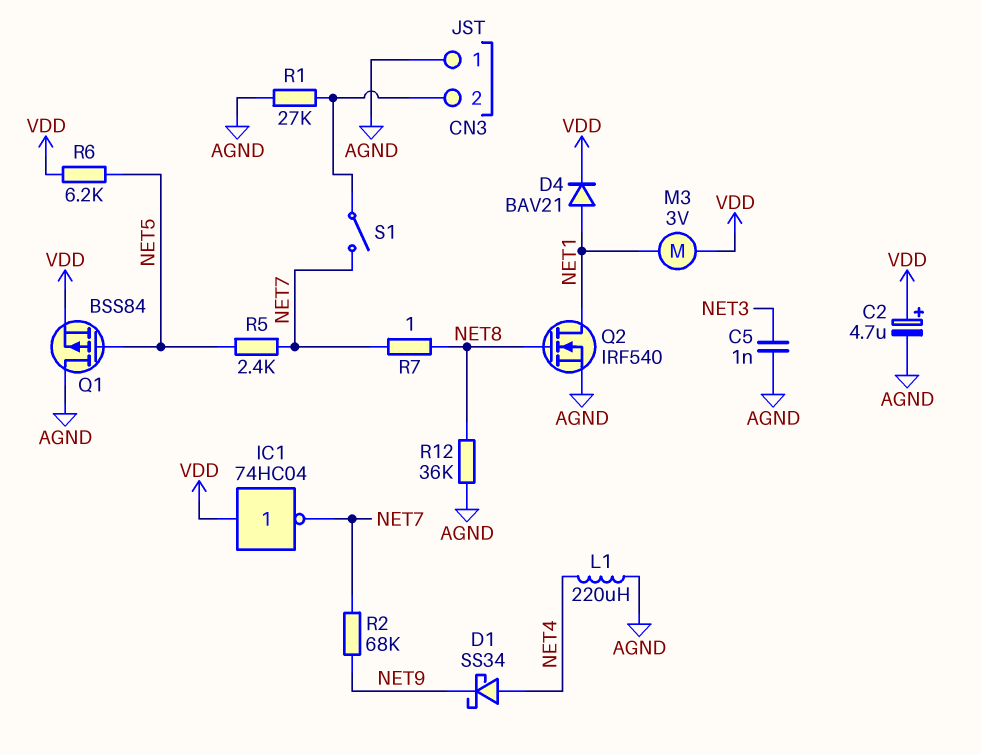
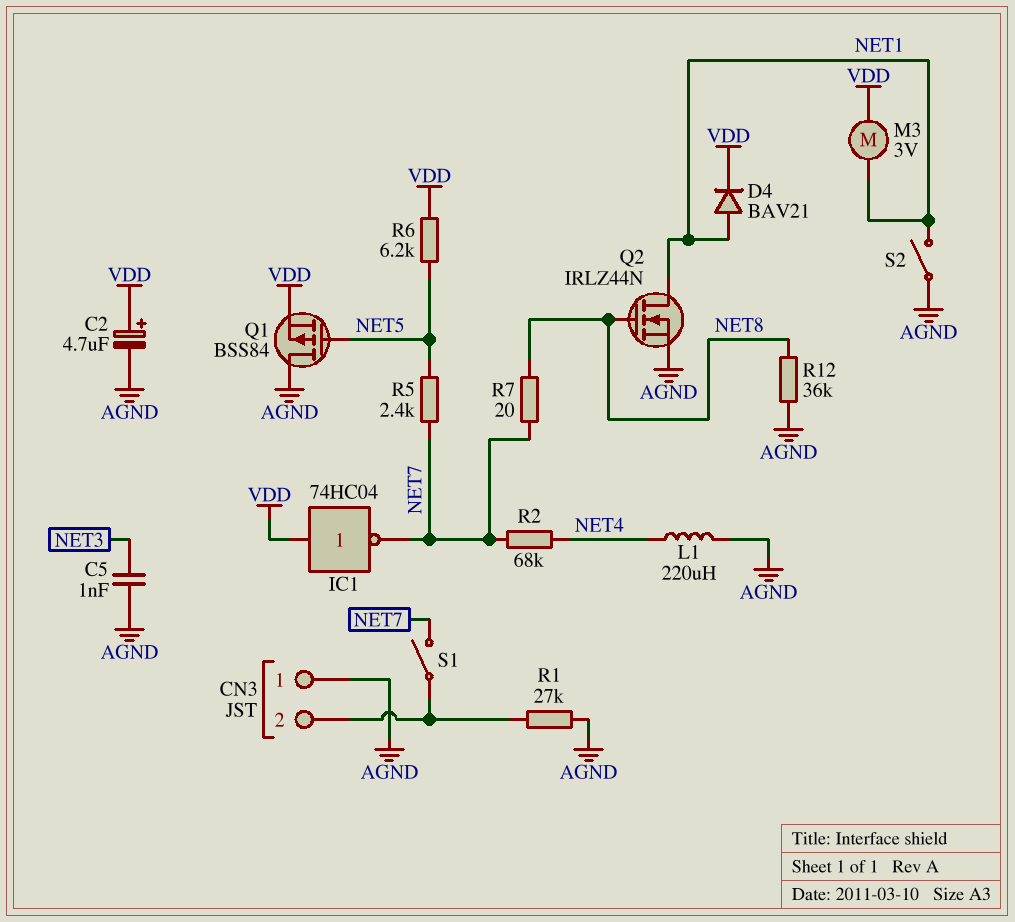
D1: schottky SS34 (A NET4, K NET9) -> none
Q2: NMOS IRF540 (G NET8, D NET1, S AGND) -> NMOS IRLZ44N (G NET8, D NET1, S AGND)
R2: 68k (NET7, NET9) -> 68k (NET4, NET7)
R7: 1 (NET7, NET8) -> 20 (NET7, NET8)
S2: none -> switch (AGND, NET1)

